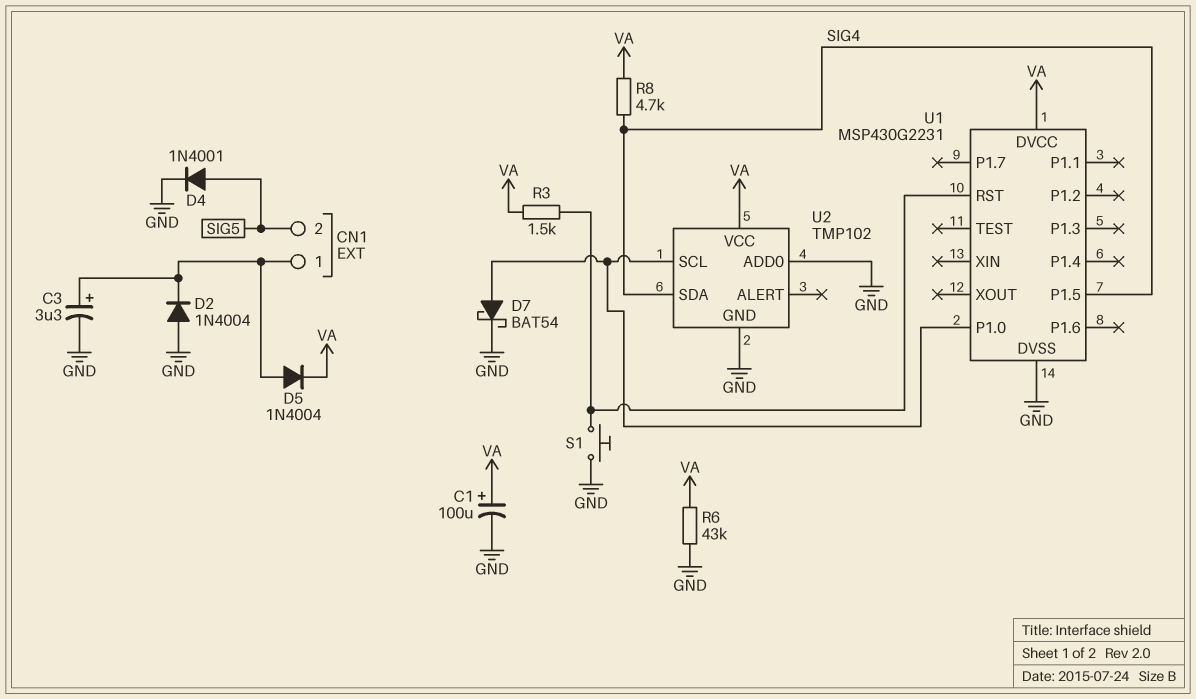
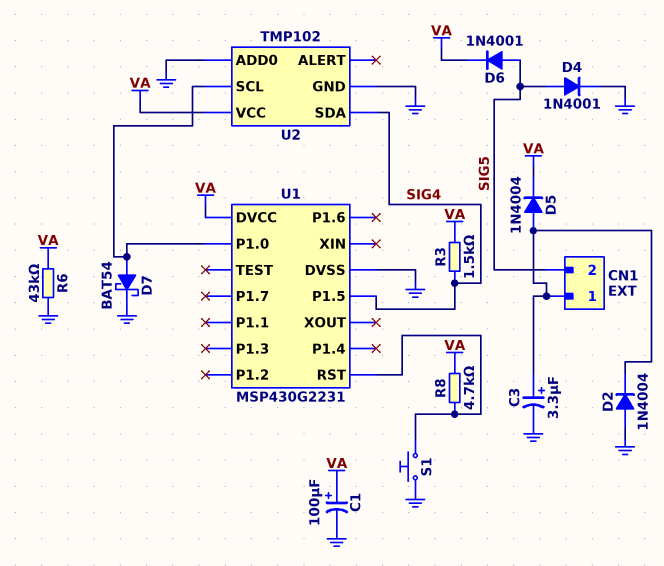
D6: none -> diode 1N4001 (A SIG5, K VA)
R3: 1.5k (U1/RST, VA) -> 1.5k (SIG4, VA)
R8: 4.7k (SIG4, VA) -> 4.7k (U1/RST, VA)

